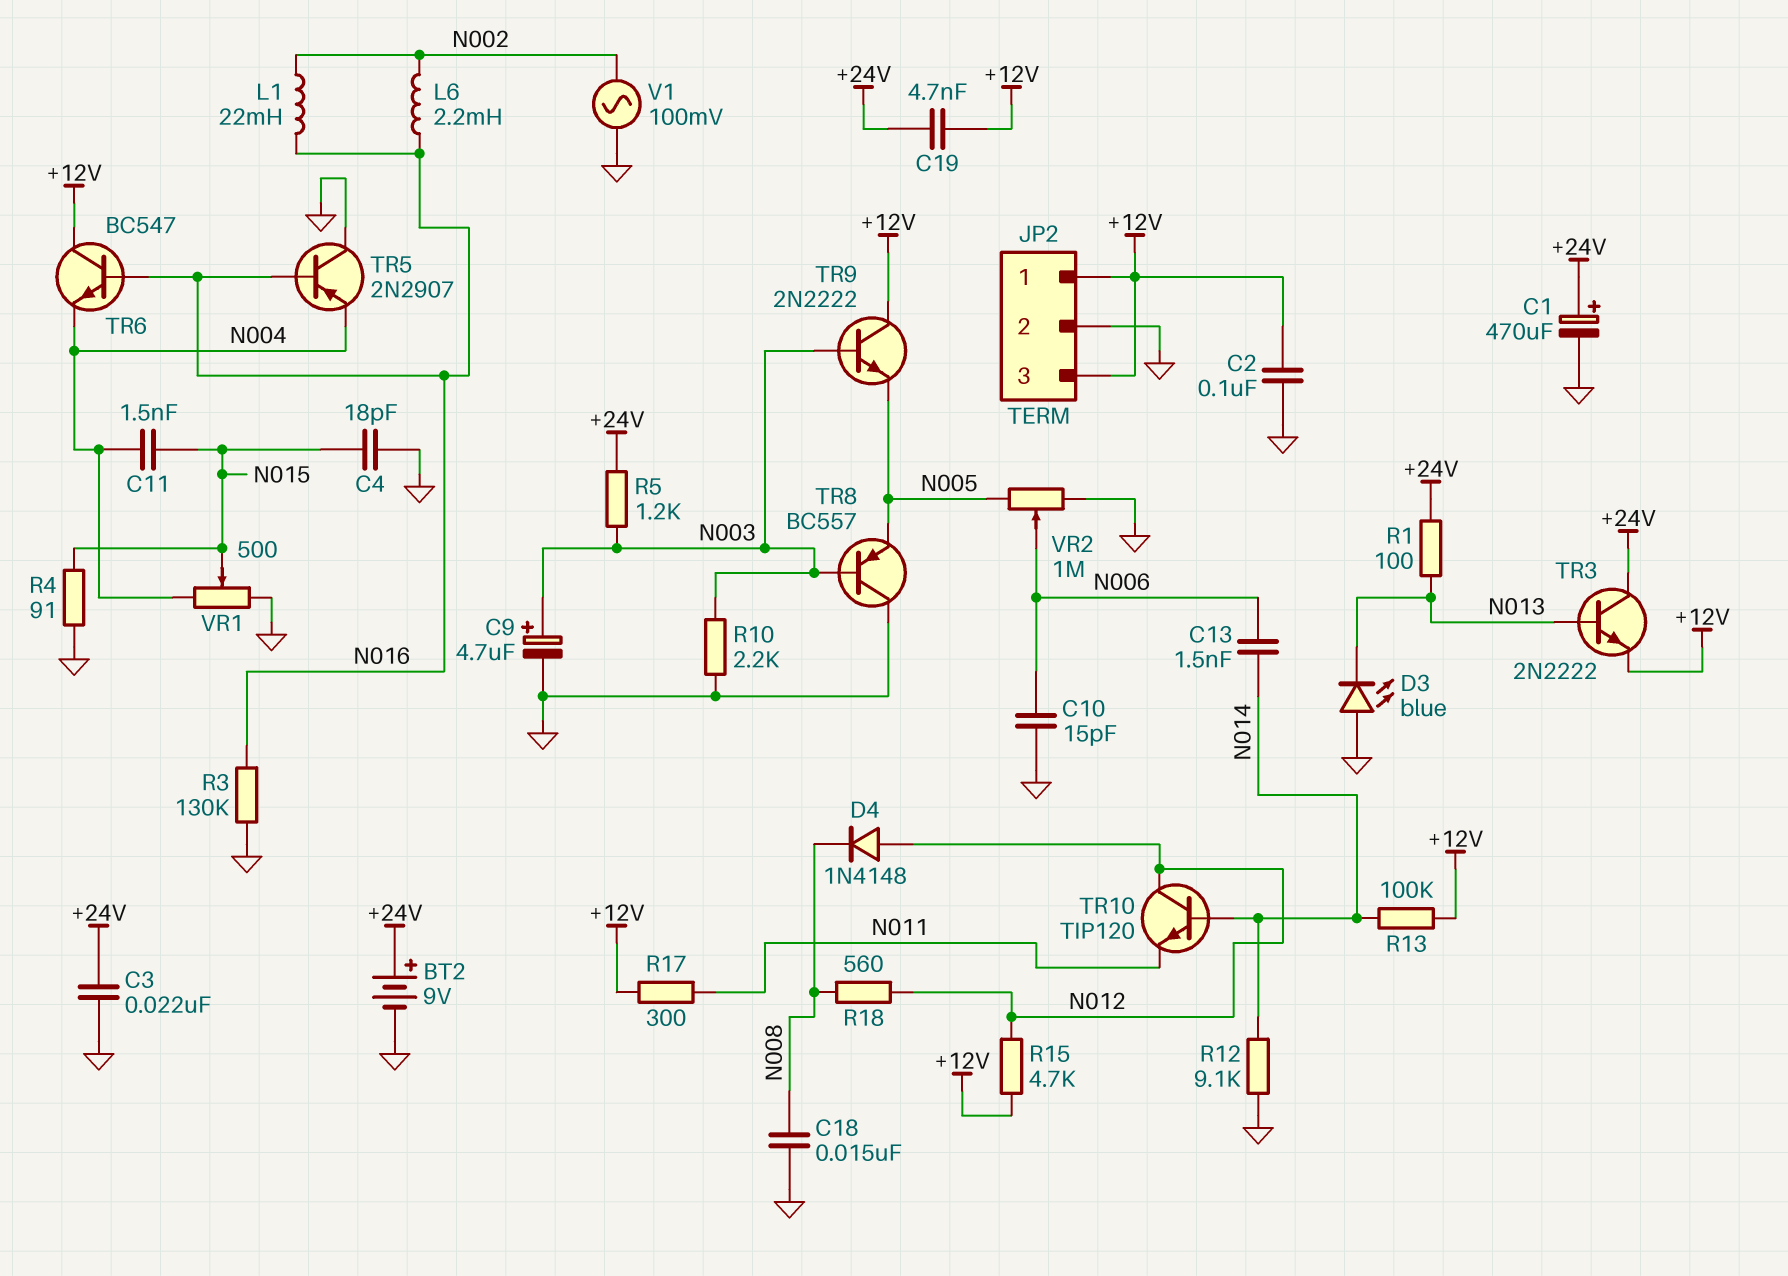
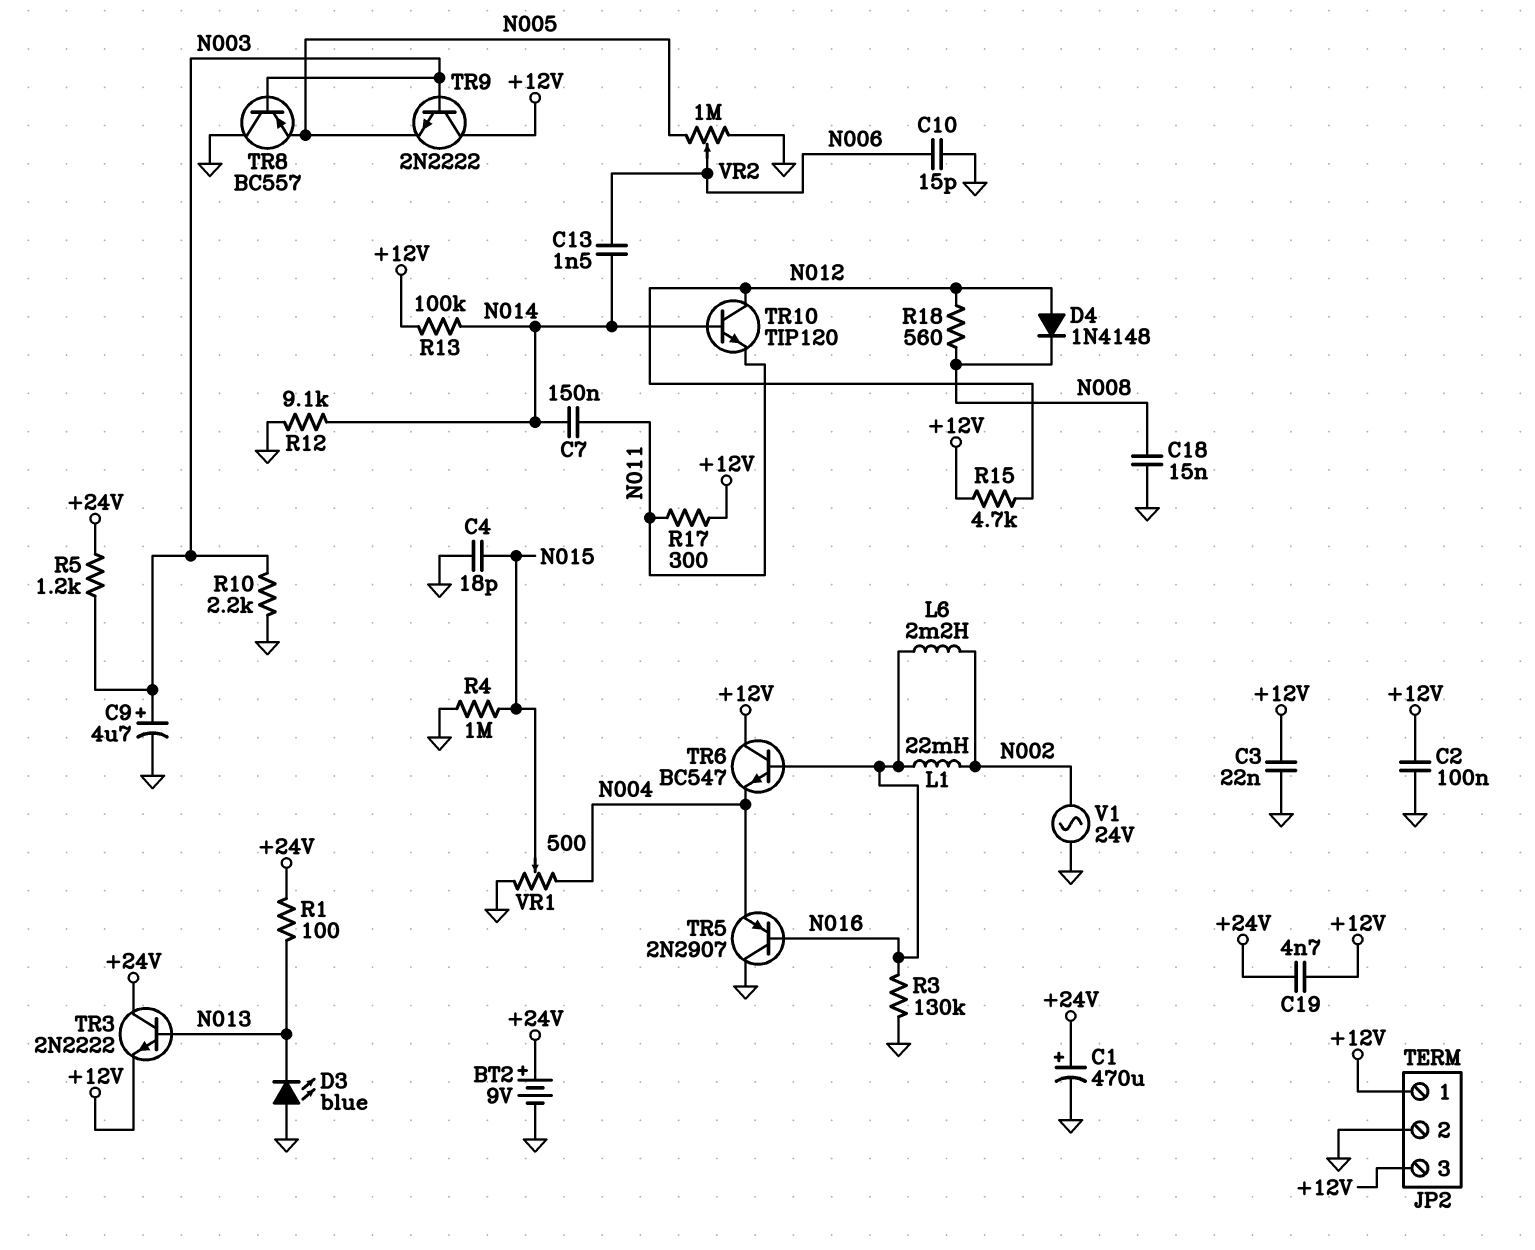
C3: 22nF (+24V, GND) -> 22nF (+12V, GND)
C7: none -> 150nF (N011, N014)
C11: 1.5nF (N004, N015) -> none
R4: 91 (GND, N015) -> 1M (GND, N015)
V1: AC 100mV (GND, N002) -> AC 24V (GND, N002)

